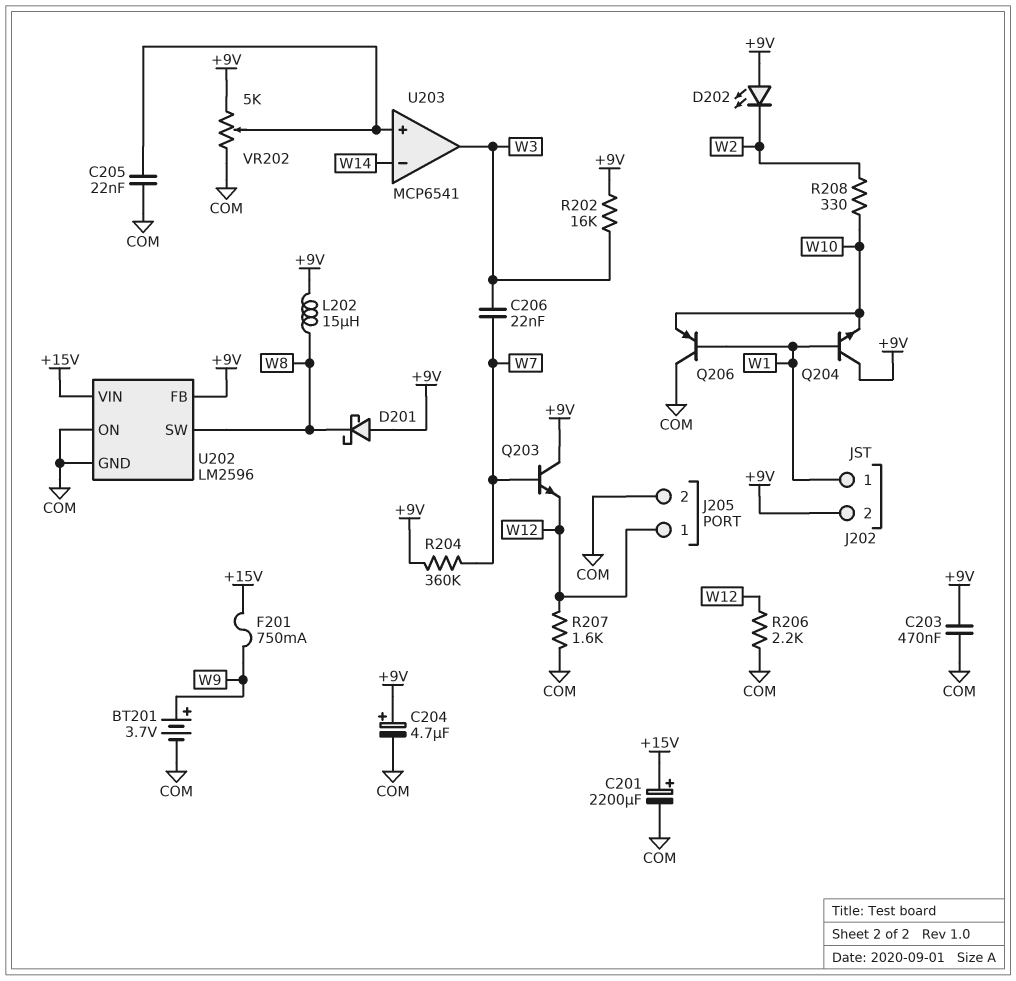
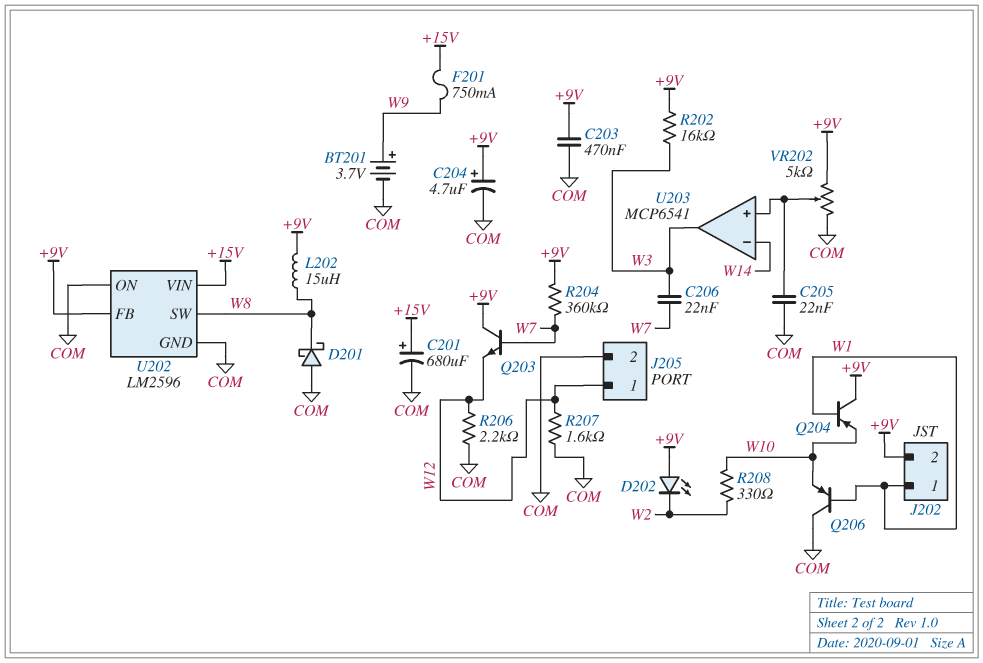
C201: 2200uF (plus +15V, minus COM) -> 680uF (plus +15V, minus COM)
D201: schottky (A +9V, K W8) -> schottky (A COM, K W8)
Q204: NPN (B W1, C +9V, E W10) -> PNP (B W1, C +9V, E W10)

